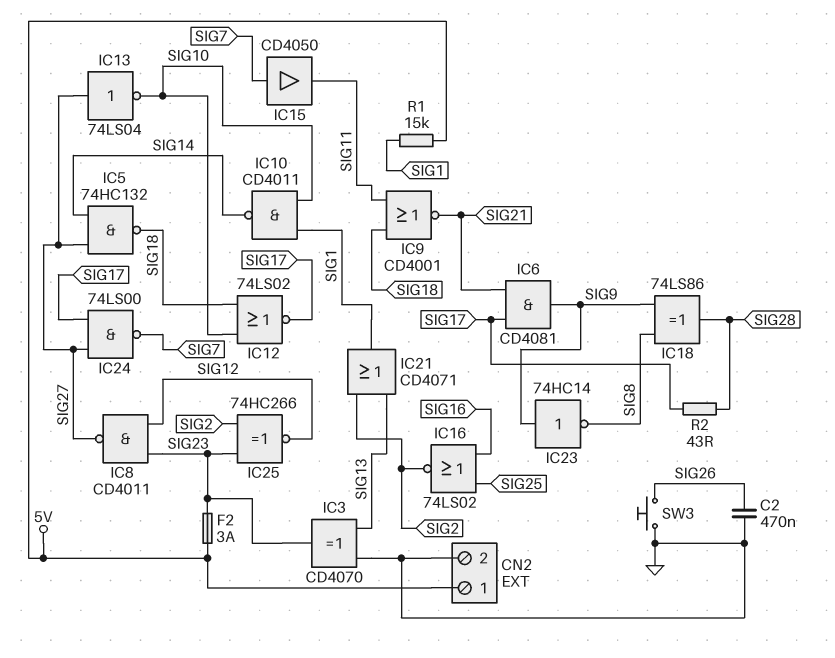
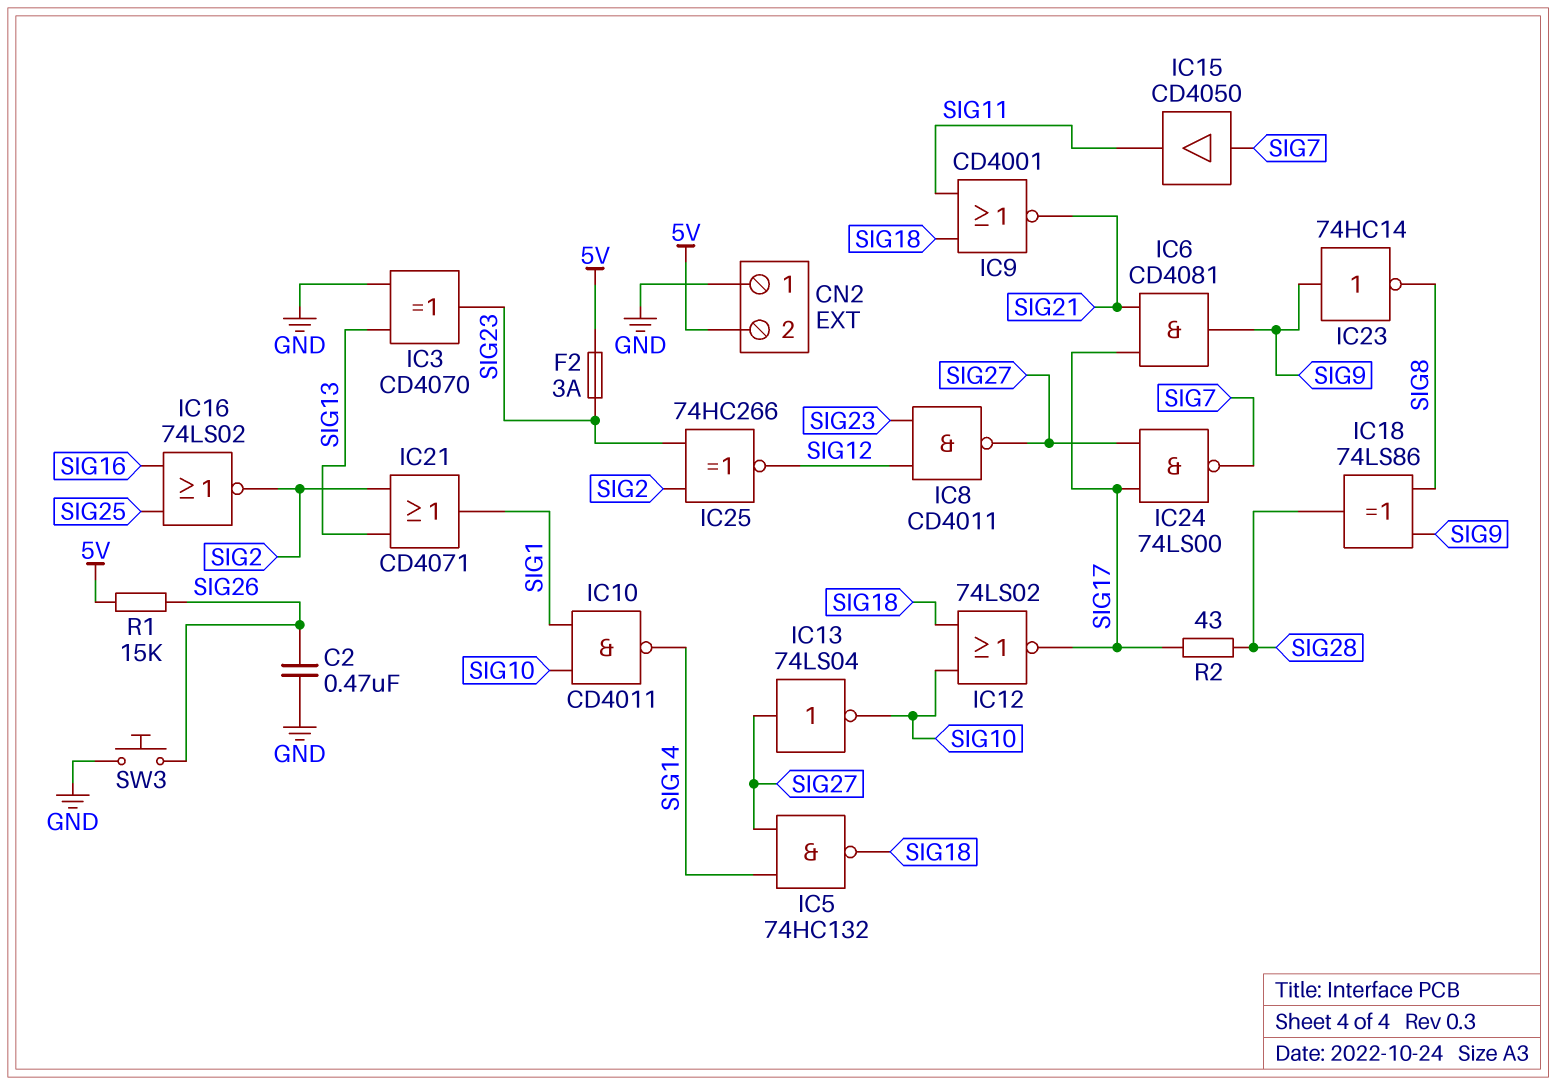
CN2 pin 1: 5V -> GND
CN2 pin 2: GND -> 5V
R1: 15k (5V, SIG1) -> 15k (5V, SIG26)

